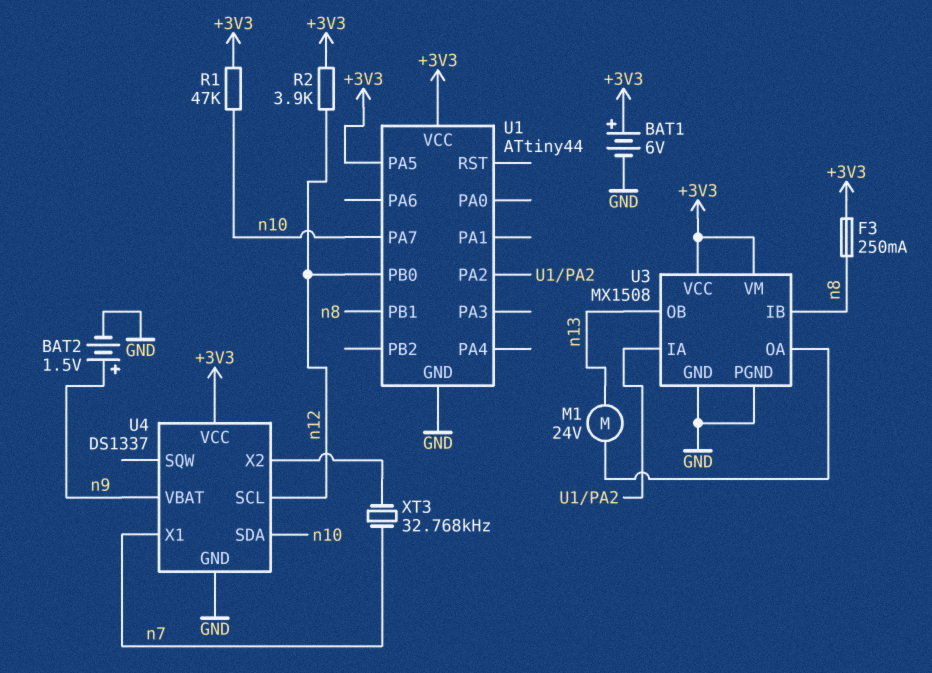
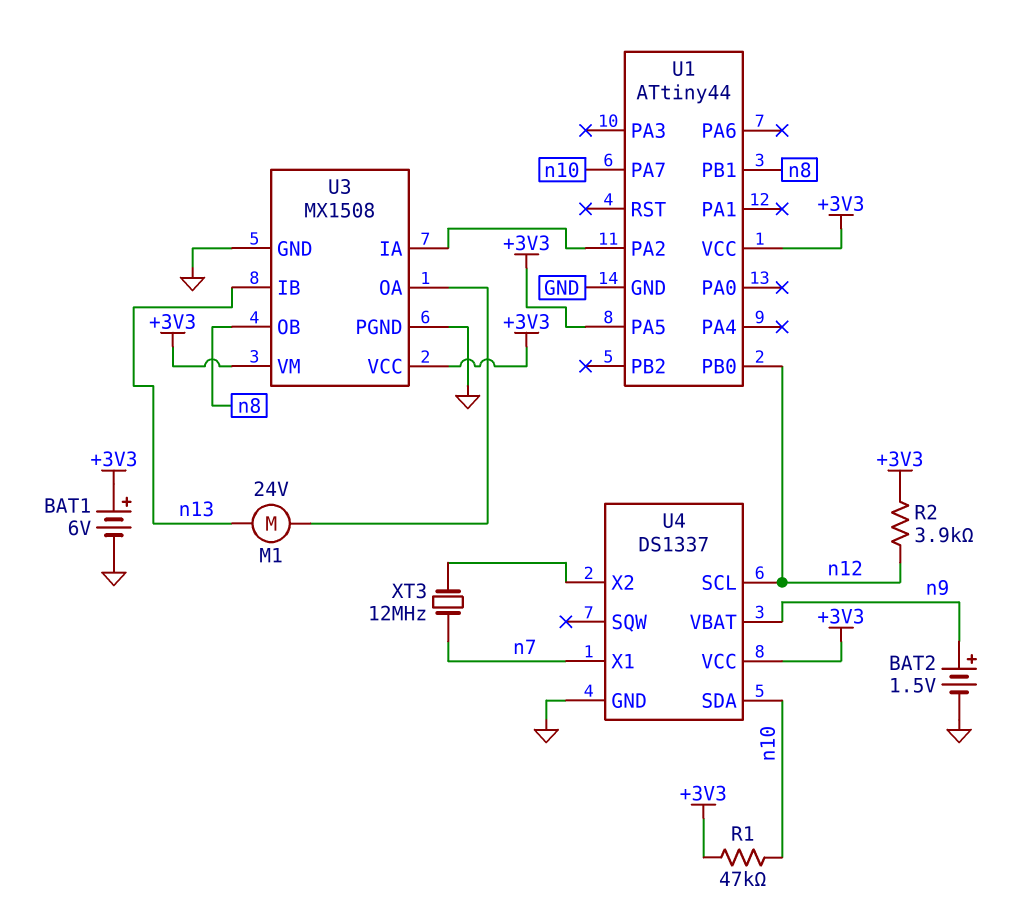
F3: 250mA (+3V3, n8) -> none
U3 pin IB: n8 -> n13
U3 pin OB: n13 -> n8
XT3: 32.768kHz (U4/X2, n7) -> 12MHz (U4/X2, n7)

